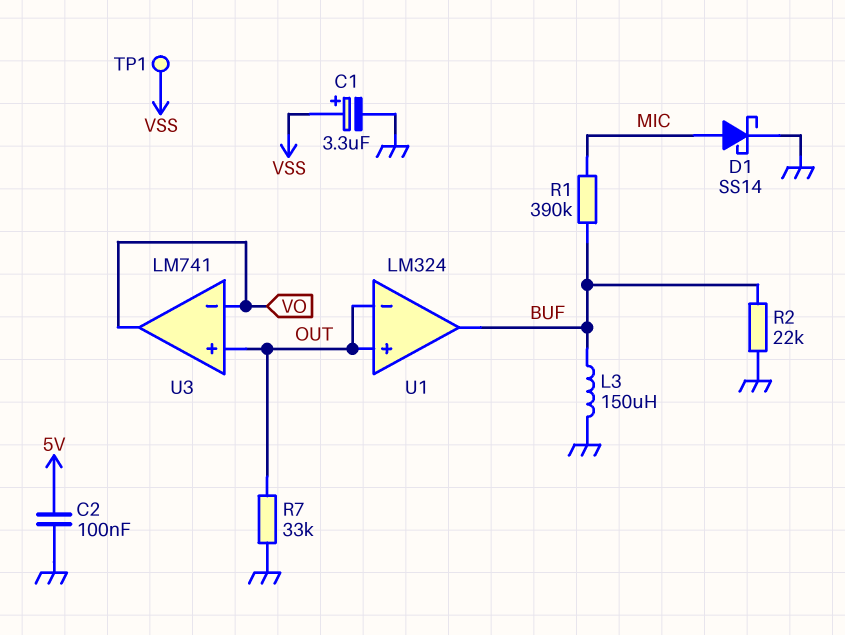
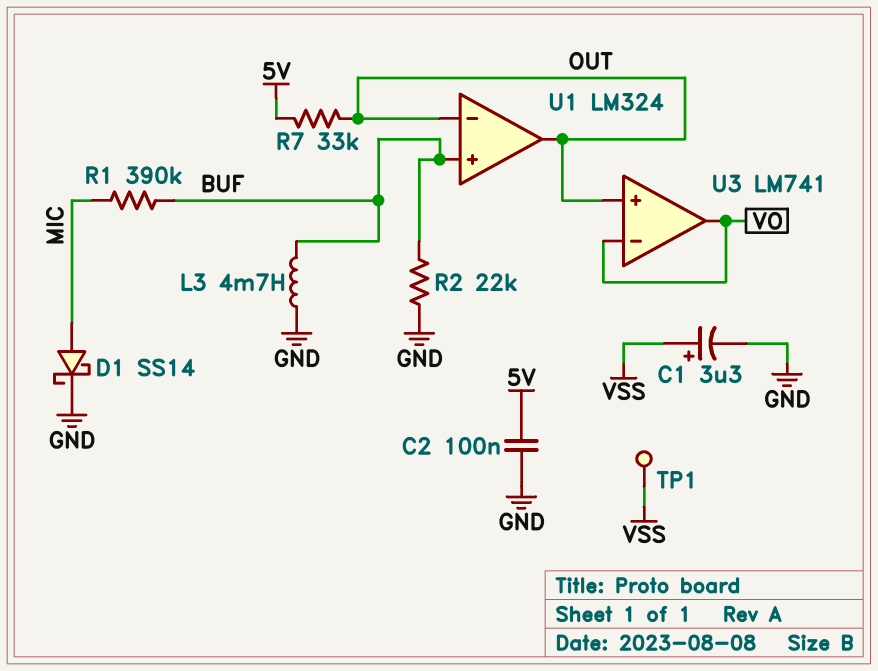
L3: 150uH (BUF, GND) -> 4.7mH (BUF, GND)
R7: 33k (GND, OUT) -> 33k (5V, OUT)
U1 pin in+: OUT -> BUF
U1 pin out: BUF -> OUT

